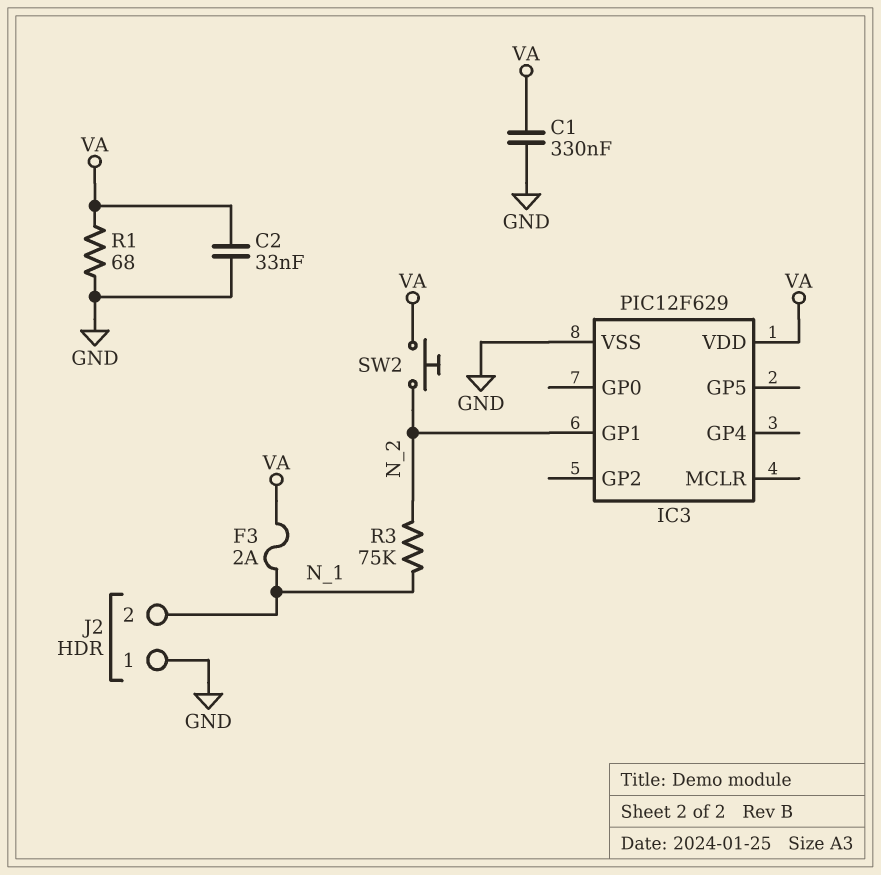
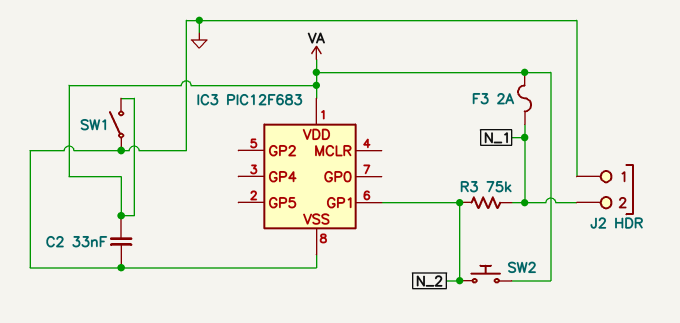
C1: 330nF (GND, VA) -> none
IC3: PIC12F629 -> PIC12F683
R1: 68 (GND, VA) -> none
SW1: none -> switch (GND, VA)

